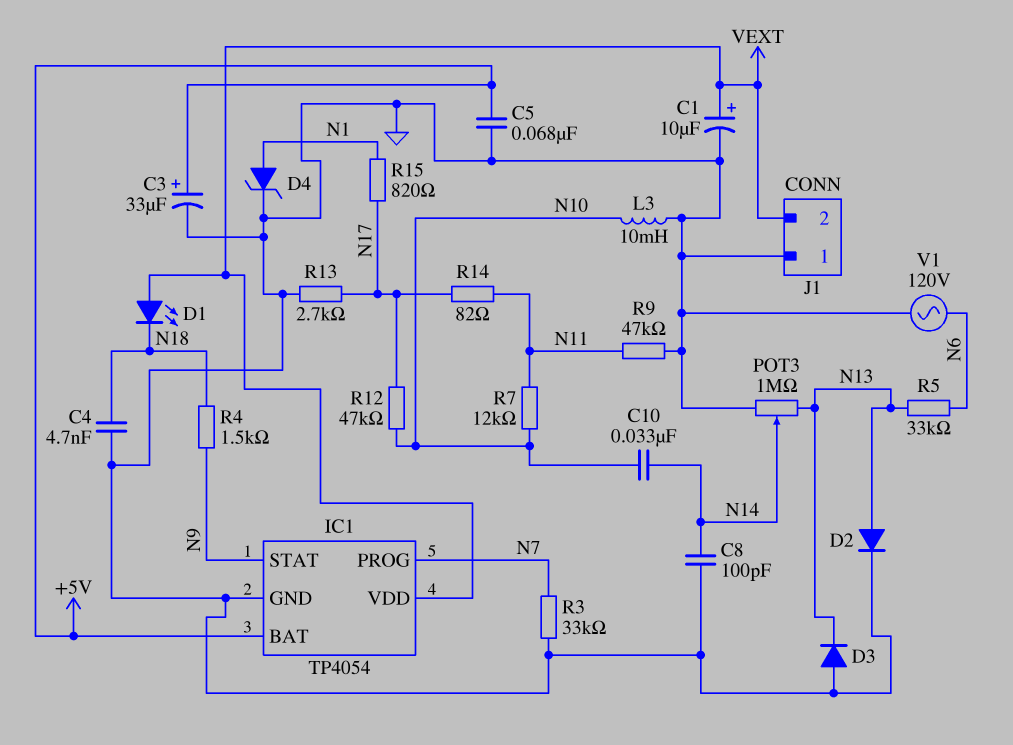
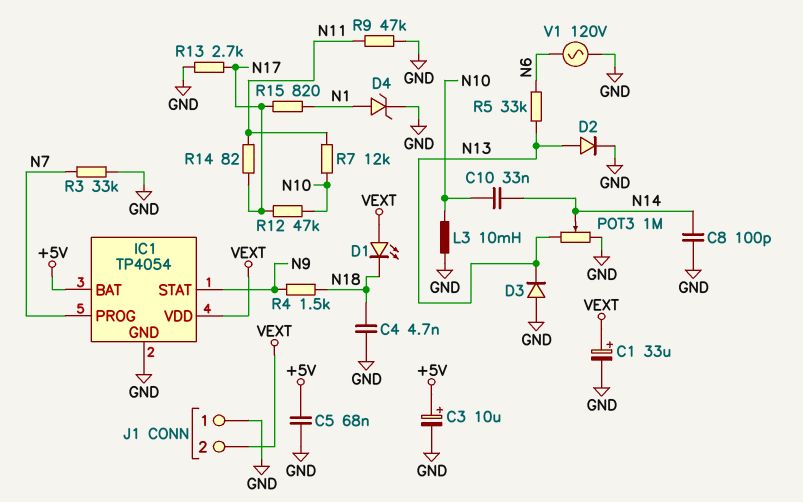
C1: 10uF (plus VEXT, minus GND) -> 33uF (plus VEXT, minus GND)
C3: 33uF (plus +5V, minus GND) -> 10uF (plus +5V, minus GND)

